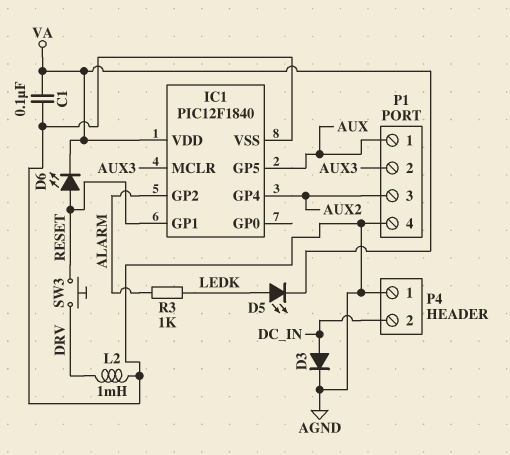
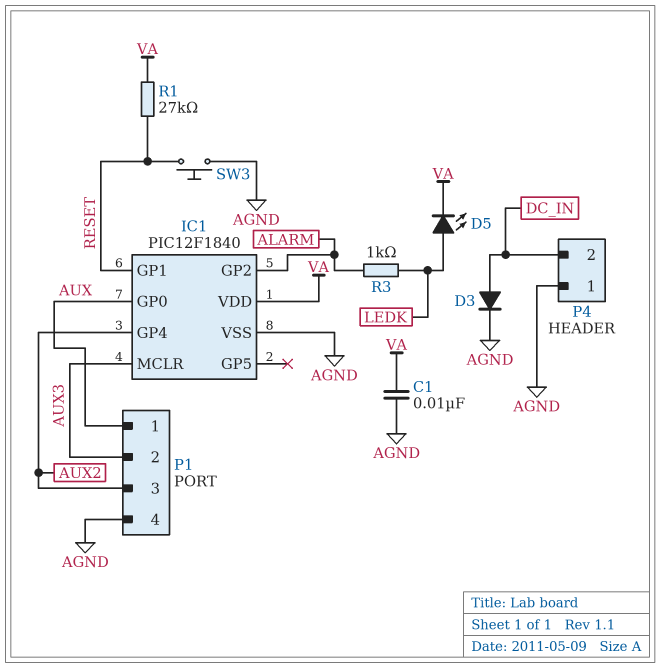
C1: 100nF (AGND, VA) -> 10nF (AGND, VA)
D6: LED (A RESET, K VA) -> none
IC1 pin GP0: none -> AUX
IC1 pin GP5: AUX -> none
L2: 1mH (AGND, DRV) -> none
R1: none -> 27k (RESET, VA)
SW3: button (DRV, RESET) -> button (AGND, RESET)

